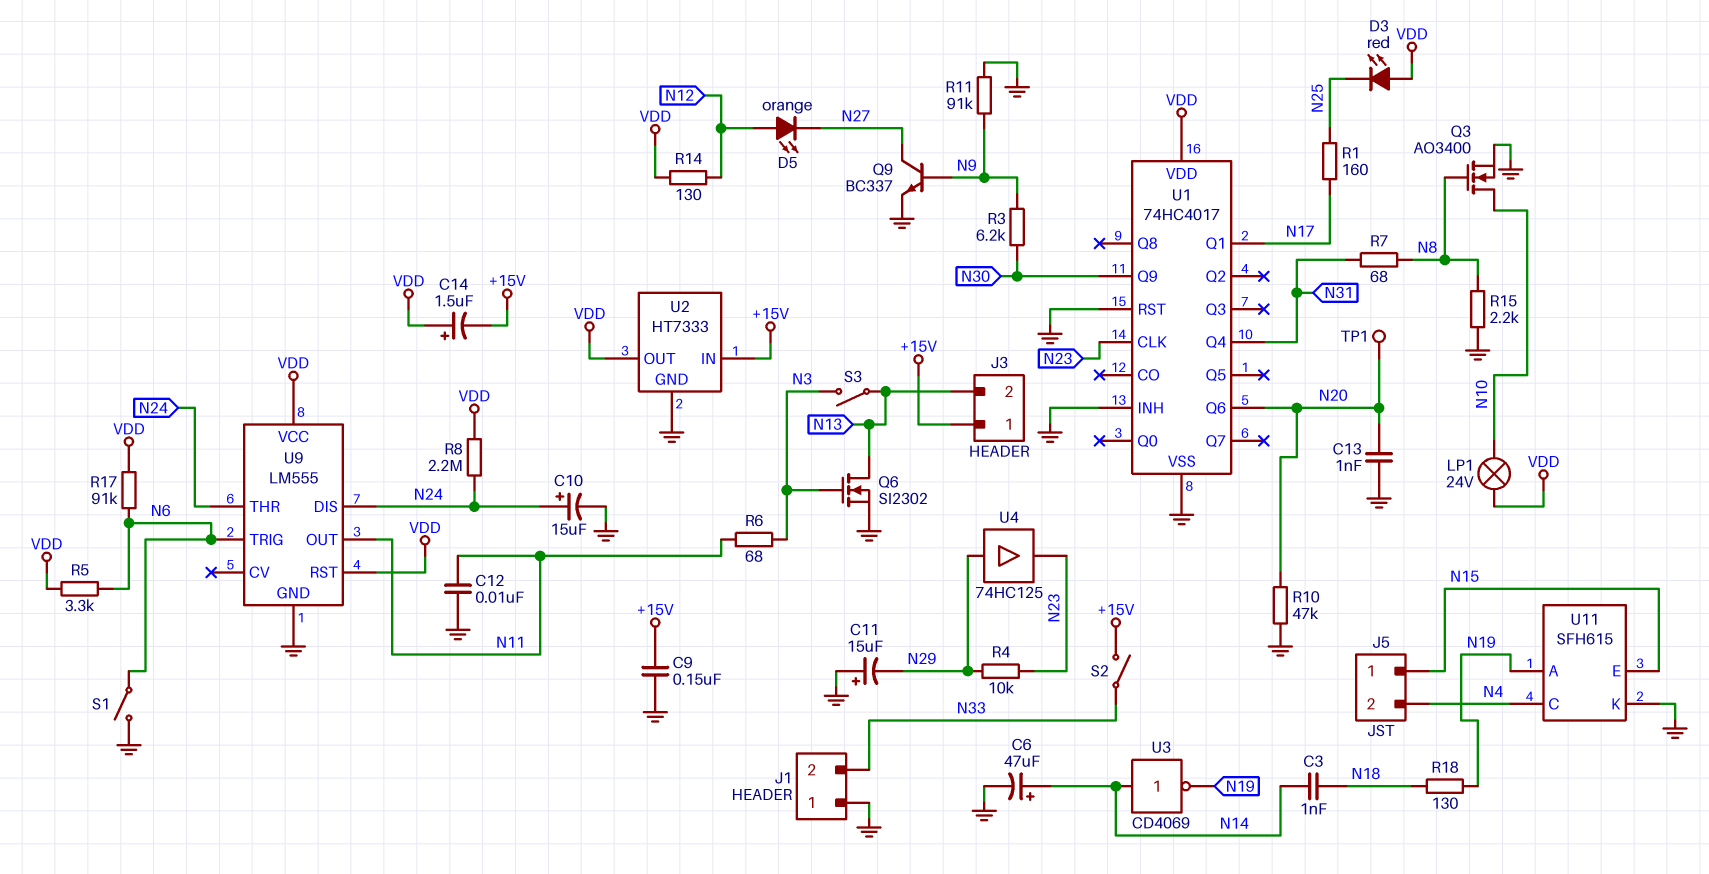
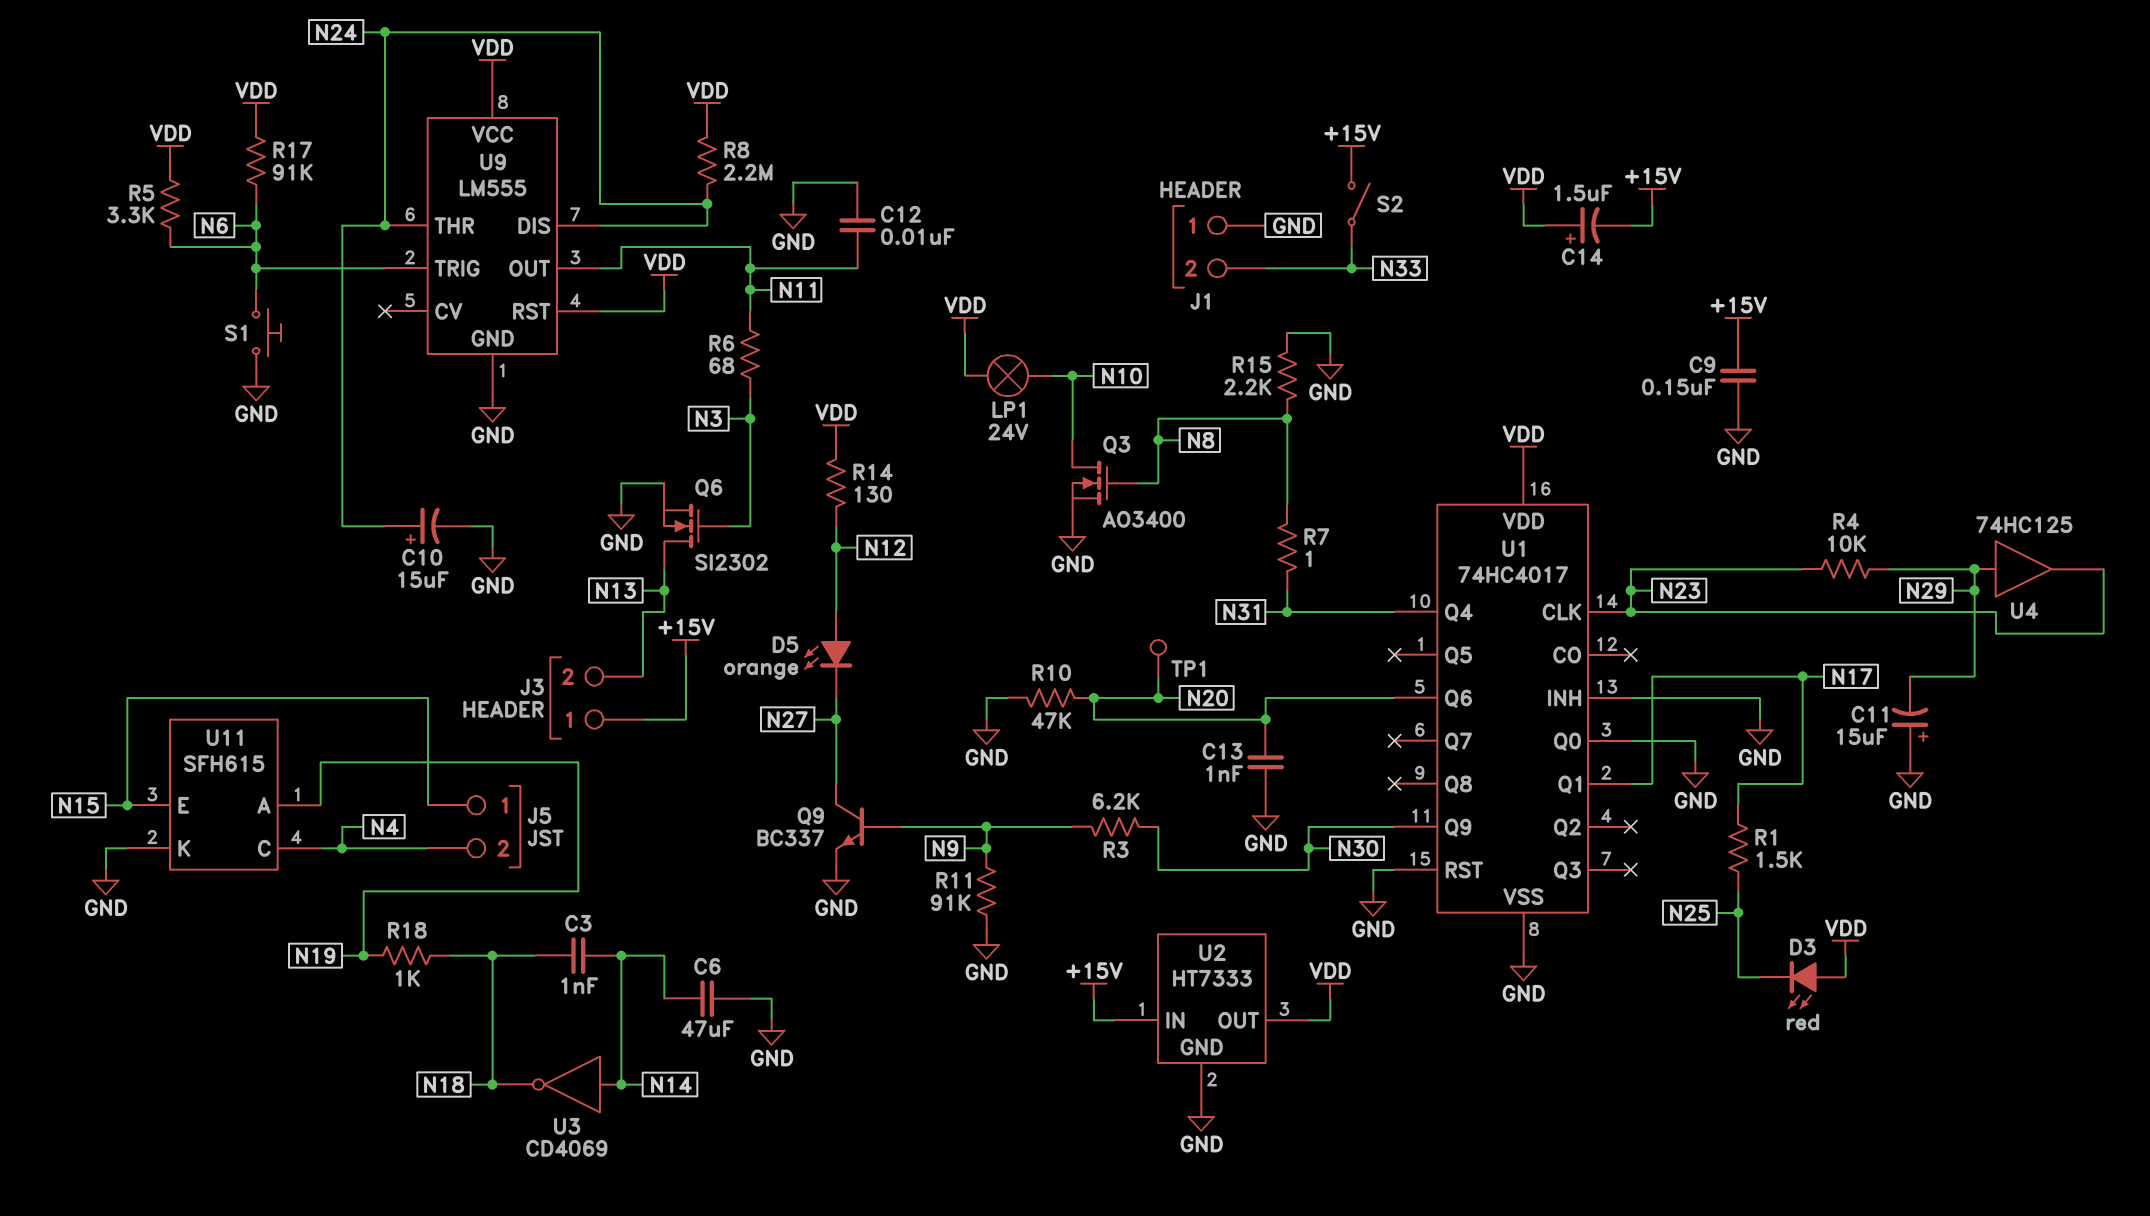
C6: 47uF (plus N14, minus GND) -> 47uF (GND, N14)
R1: 160 (N17, N25) -> 1.5k (N17, N25)
R7: 68 (N8, N31) -> 1 (N8, N31)
R18: 130 (N18, N19) -> 1k (N18, N19)
S1: switch (GND, N6) -> button (GND, N6)
S3: switch (N3, N13) -> none
U1 pin Q0: none -> GND
U3: NOT CD4069 (in N14, out N19) -> NOT CD4069 (in N14, out N18)

